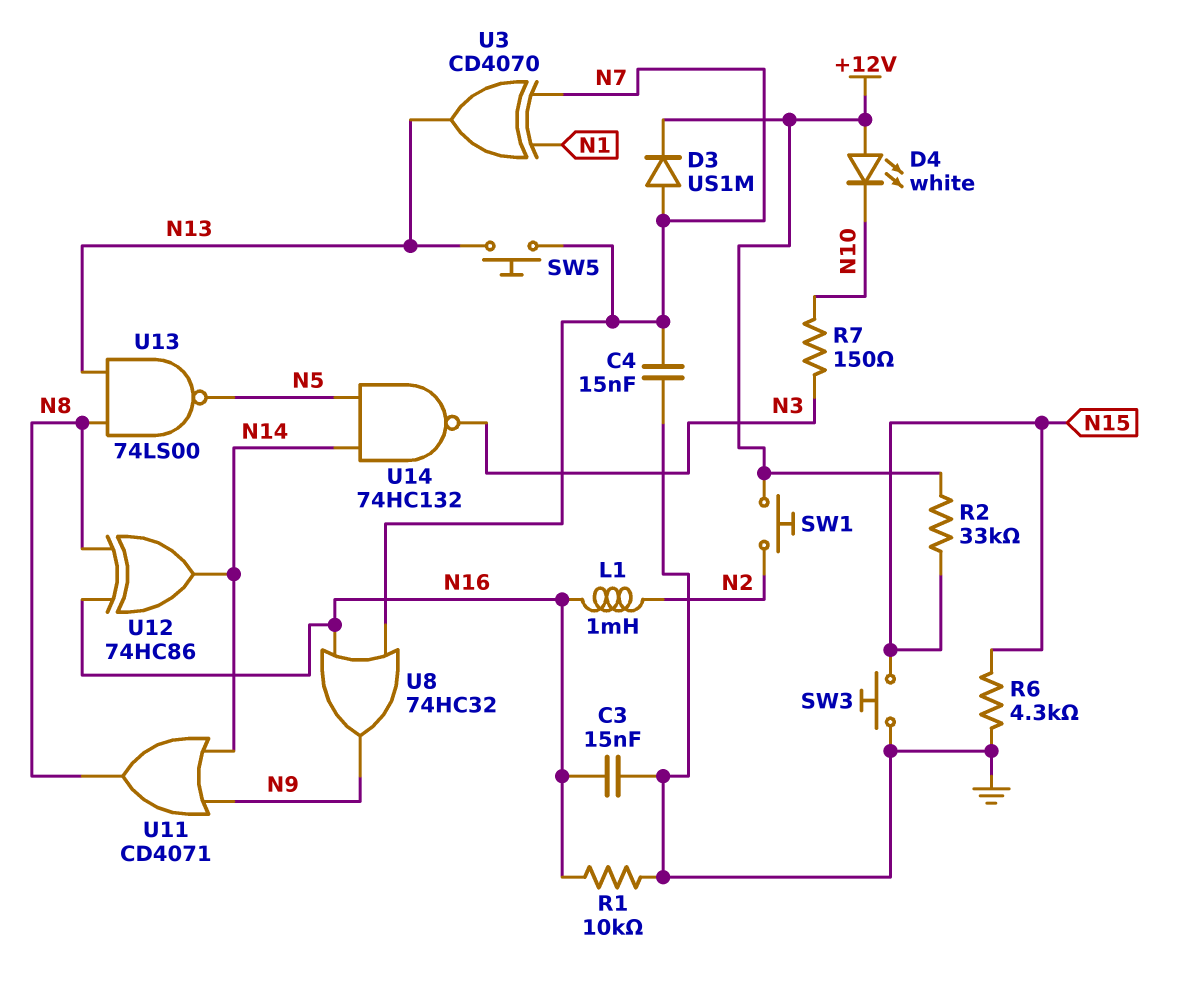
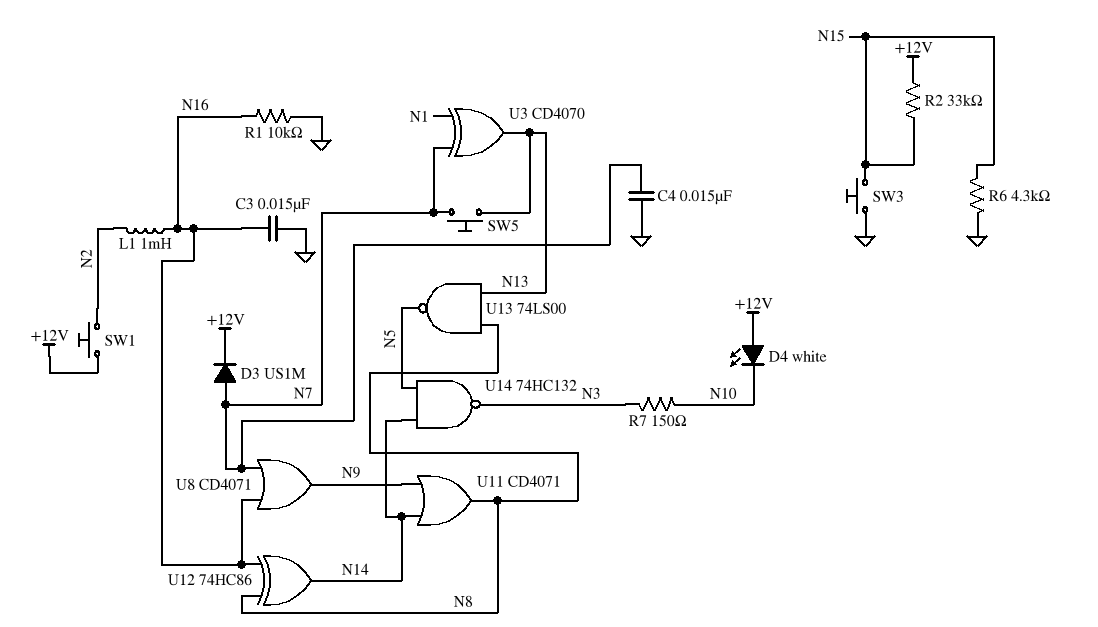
U8: OR 74HC32 (in N7, in N16, out N9) -> OR CD4071 (in N7, in N16, out N9)

